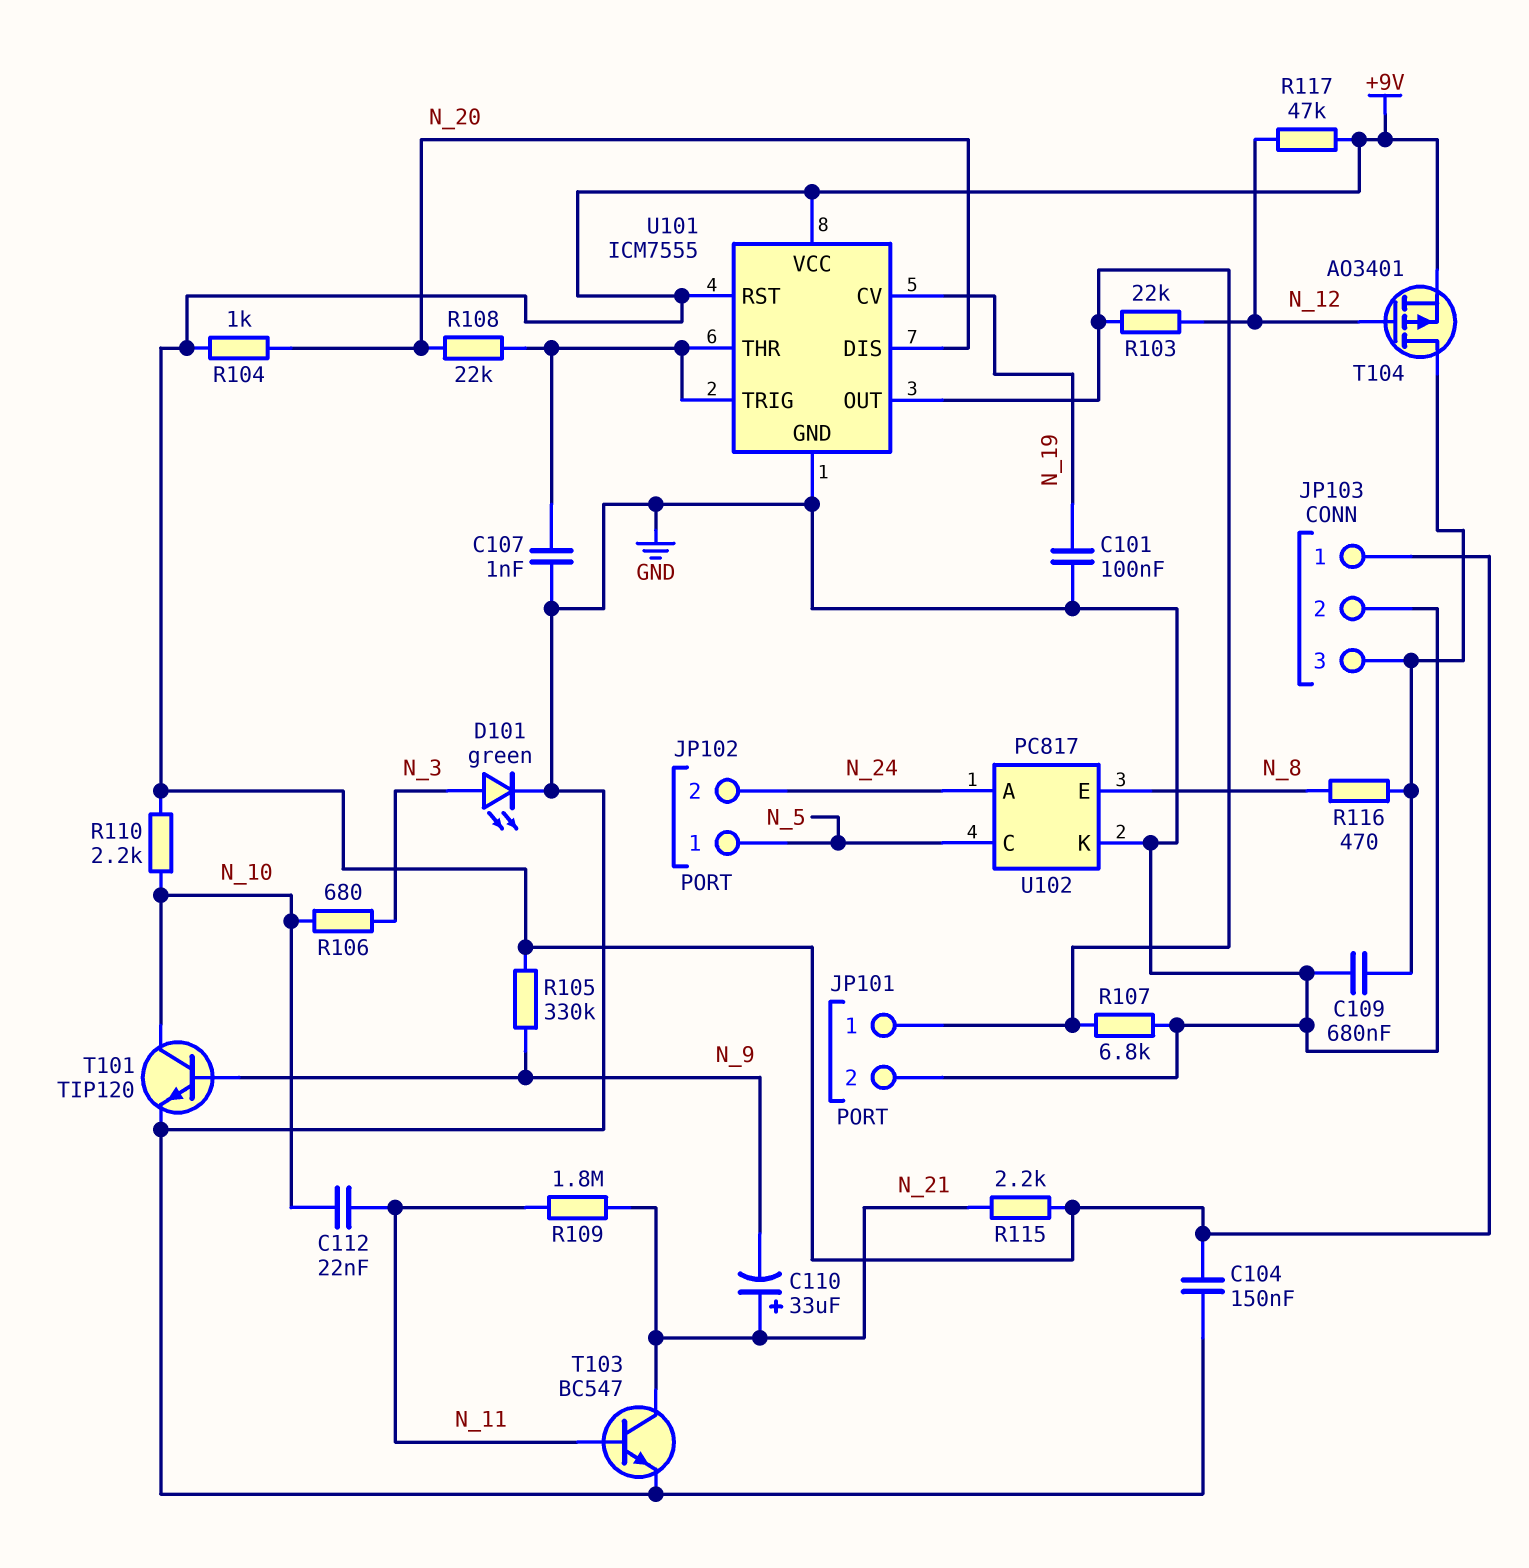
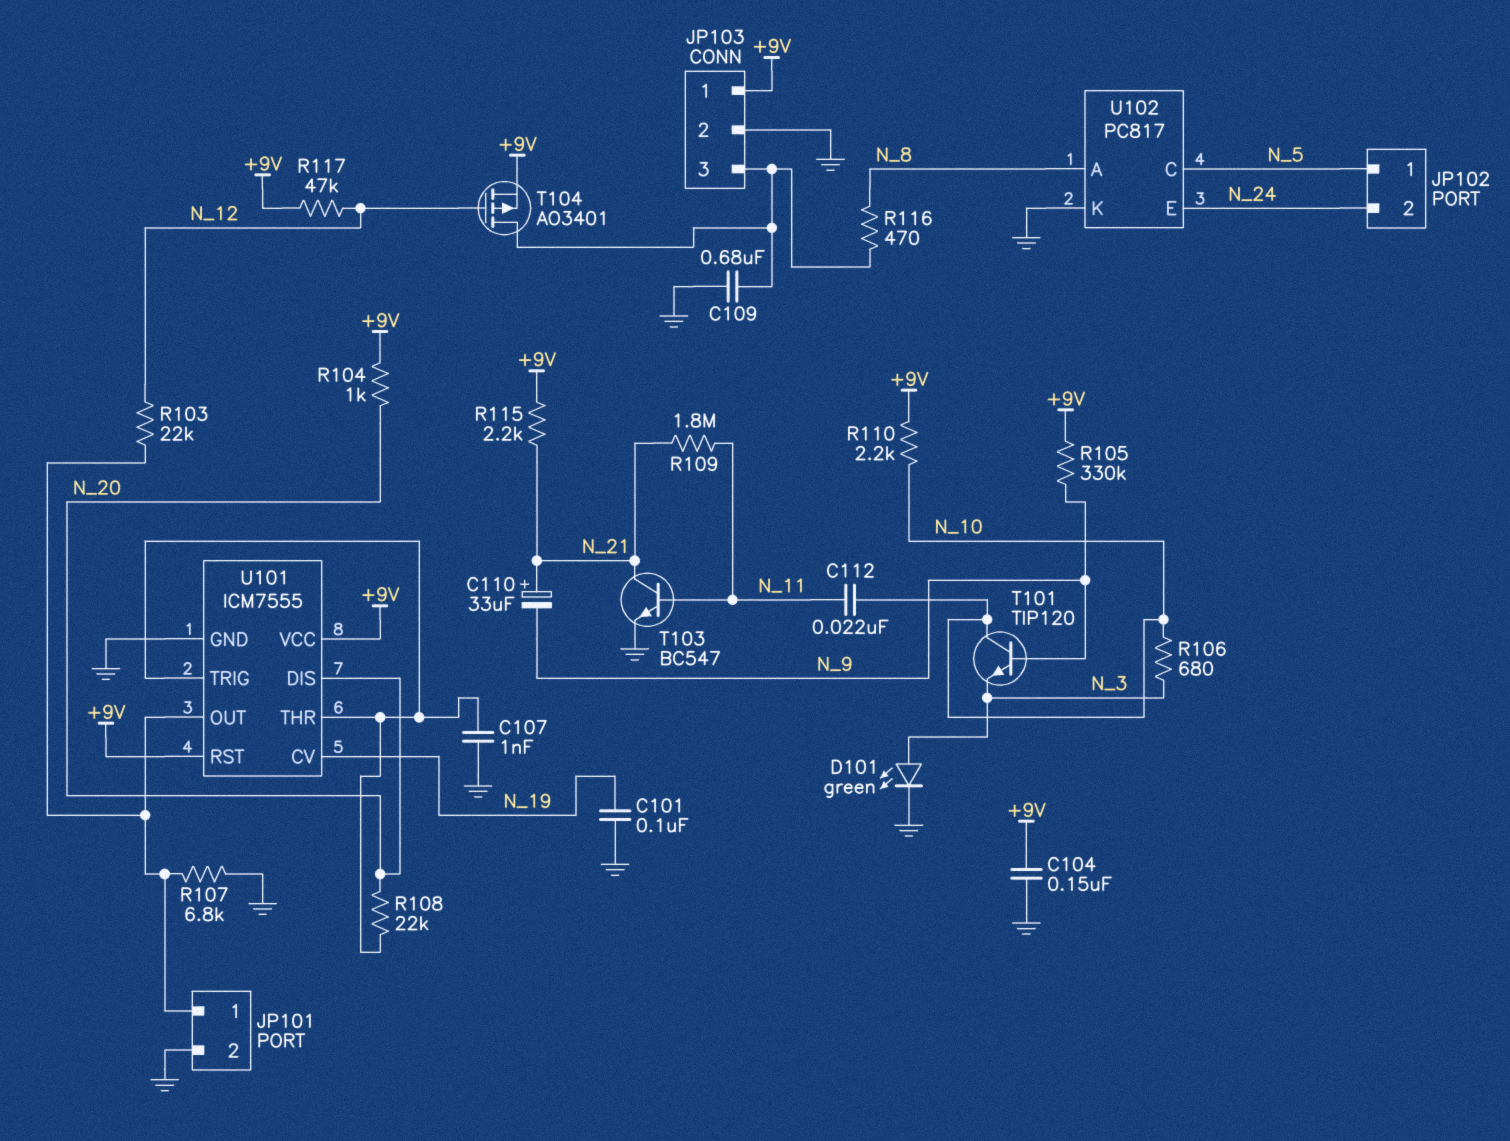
T101: NPN TIP120 (B N_9, C N_10, E GND) -> NPN TIP120 (B N_9, C N_10, E N_3)
U102 pin A: N_24 -> N_8
U102 pin E: N_8 -> N_24

